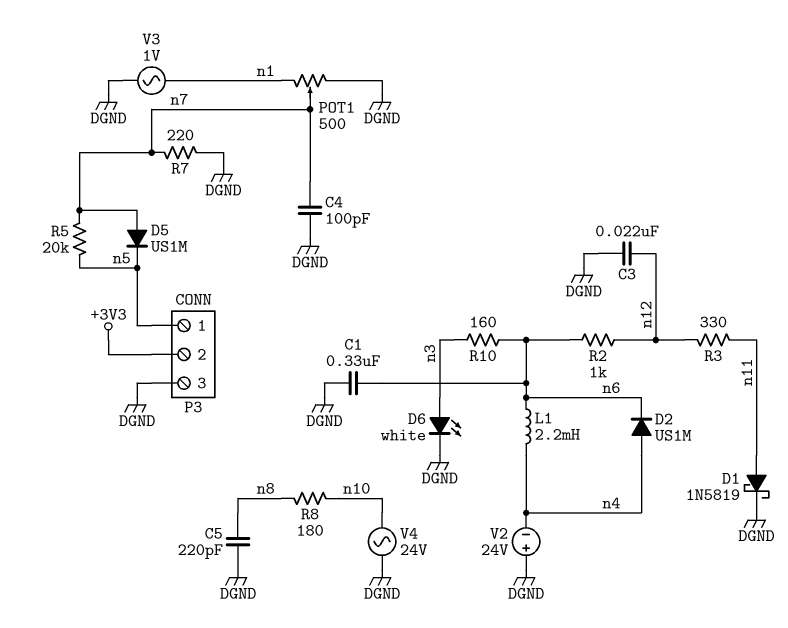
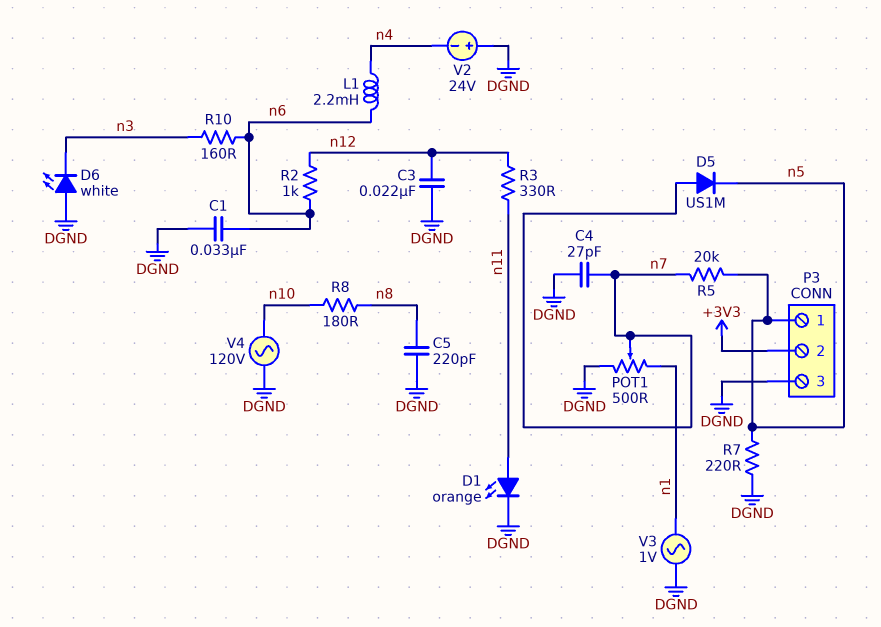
C1: 330nF (DGND, n6) -> 33nF (DGND, n6)
C4: 100pF (DGND, n7) -> 27pF (DGND, n7)
D1: schottky 1N5819 (A n11, K DGND) -> LED orange (A n11, K DGND)
D2: diode US1M (A n4, K n6) -> none
D6: LED white (A n3, K DGND) -> LED white (A DGND, K n3)
R7: 220 (DGND, n7) -> 220 (DGND, n5)
V4: AC 24V (DGND, n10) -> AC 120V (DGND, n10)

